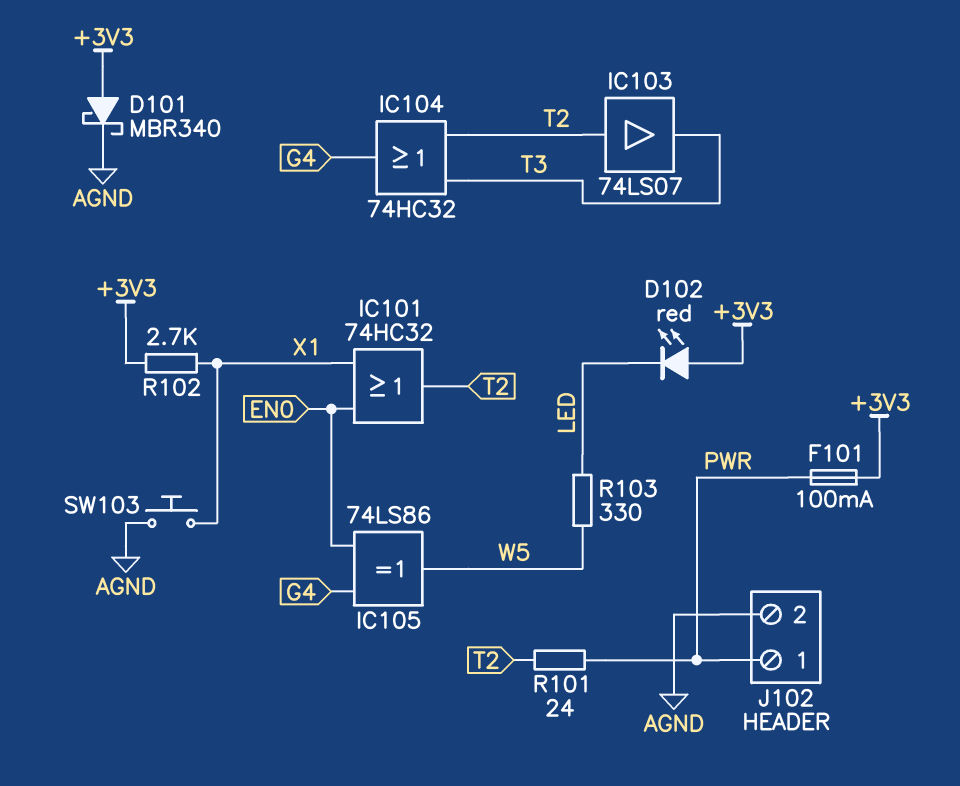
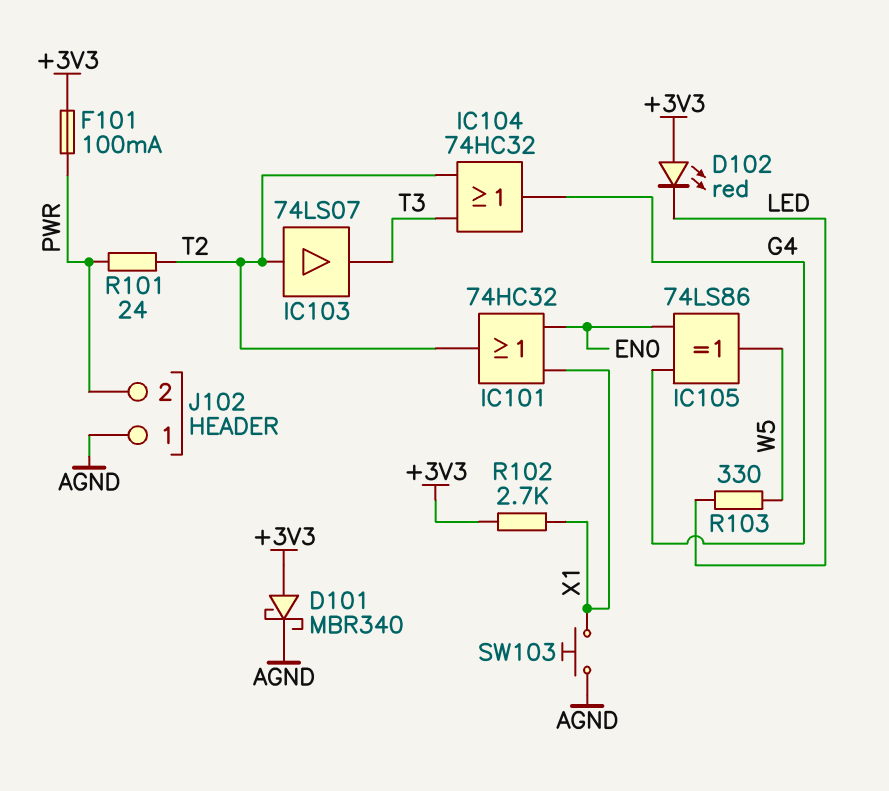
J102 pin 1: PWR -> AGND
J102 pin 2: AGND -> PWR

